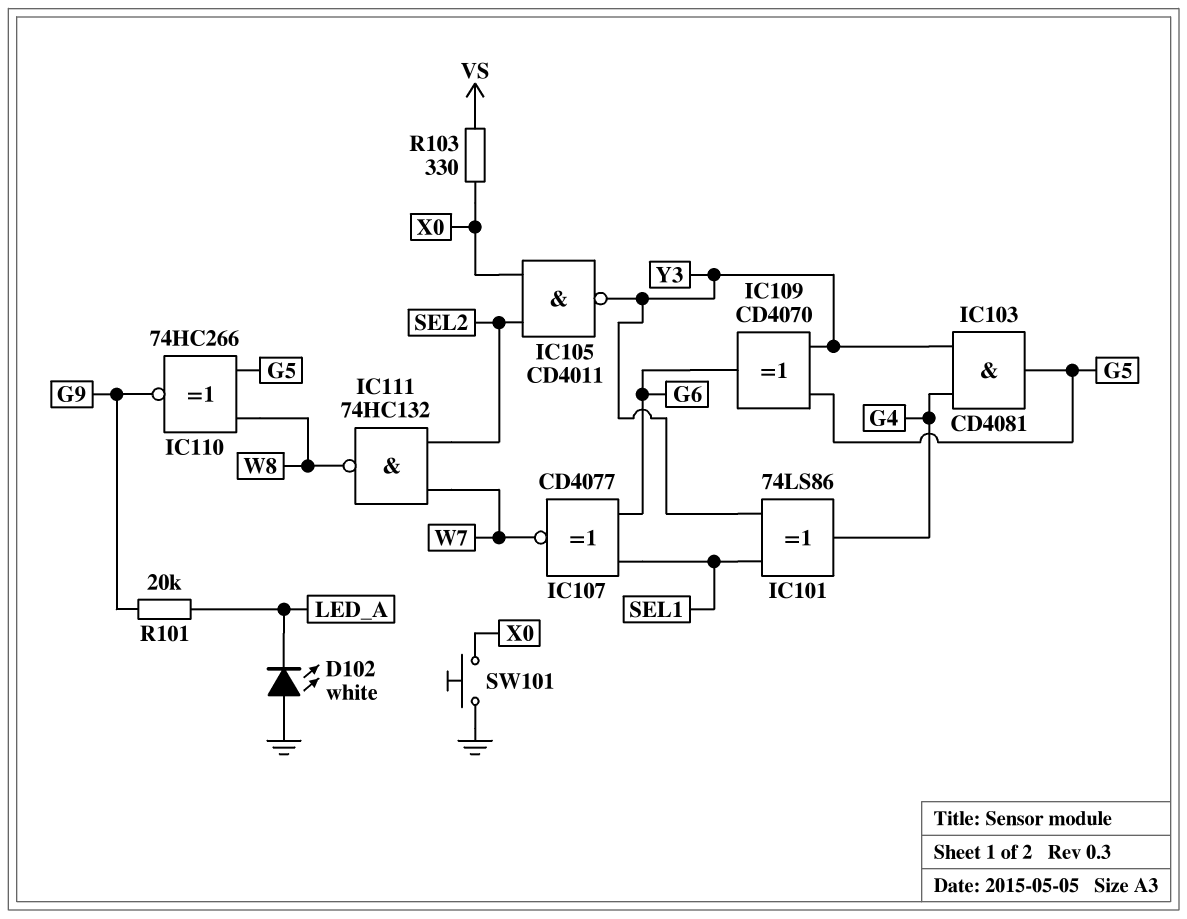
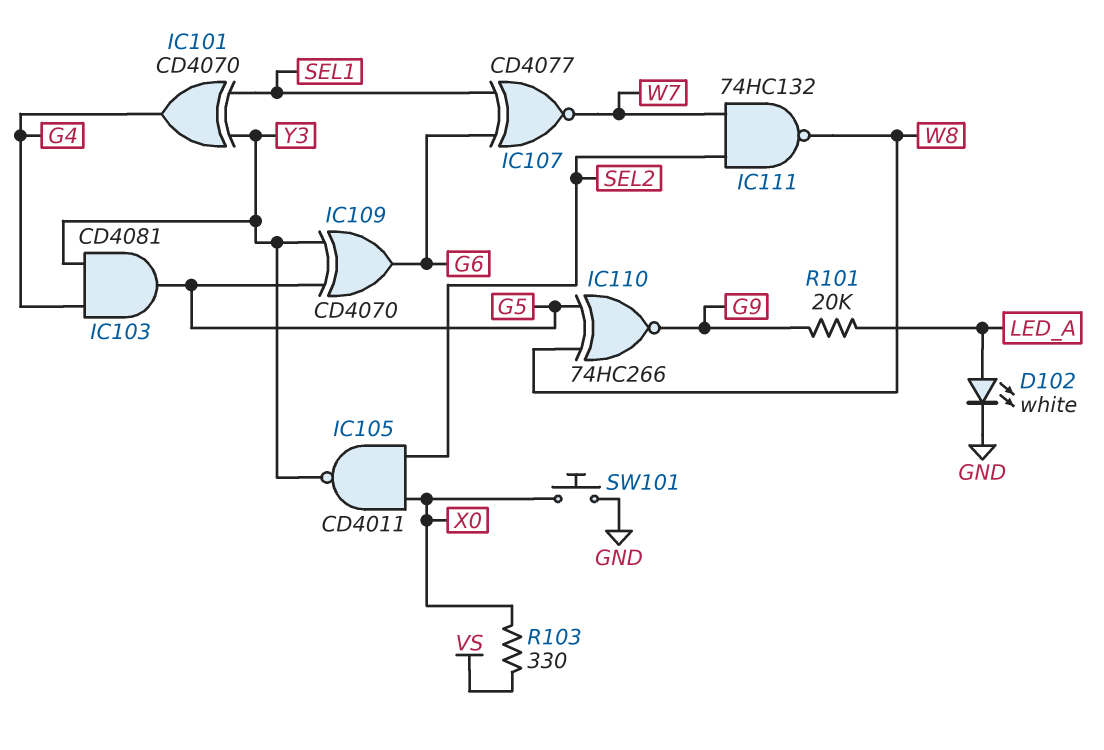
D102: LED white (A GND, K LED_A) -> LED white (A LED_A, K GND)
IC101: XOR 74LS86 (in SEL1, in Y3, out G4) -> XOR CD4070 (in SEL1, in Y3, out G4)

